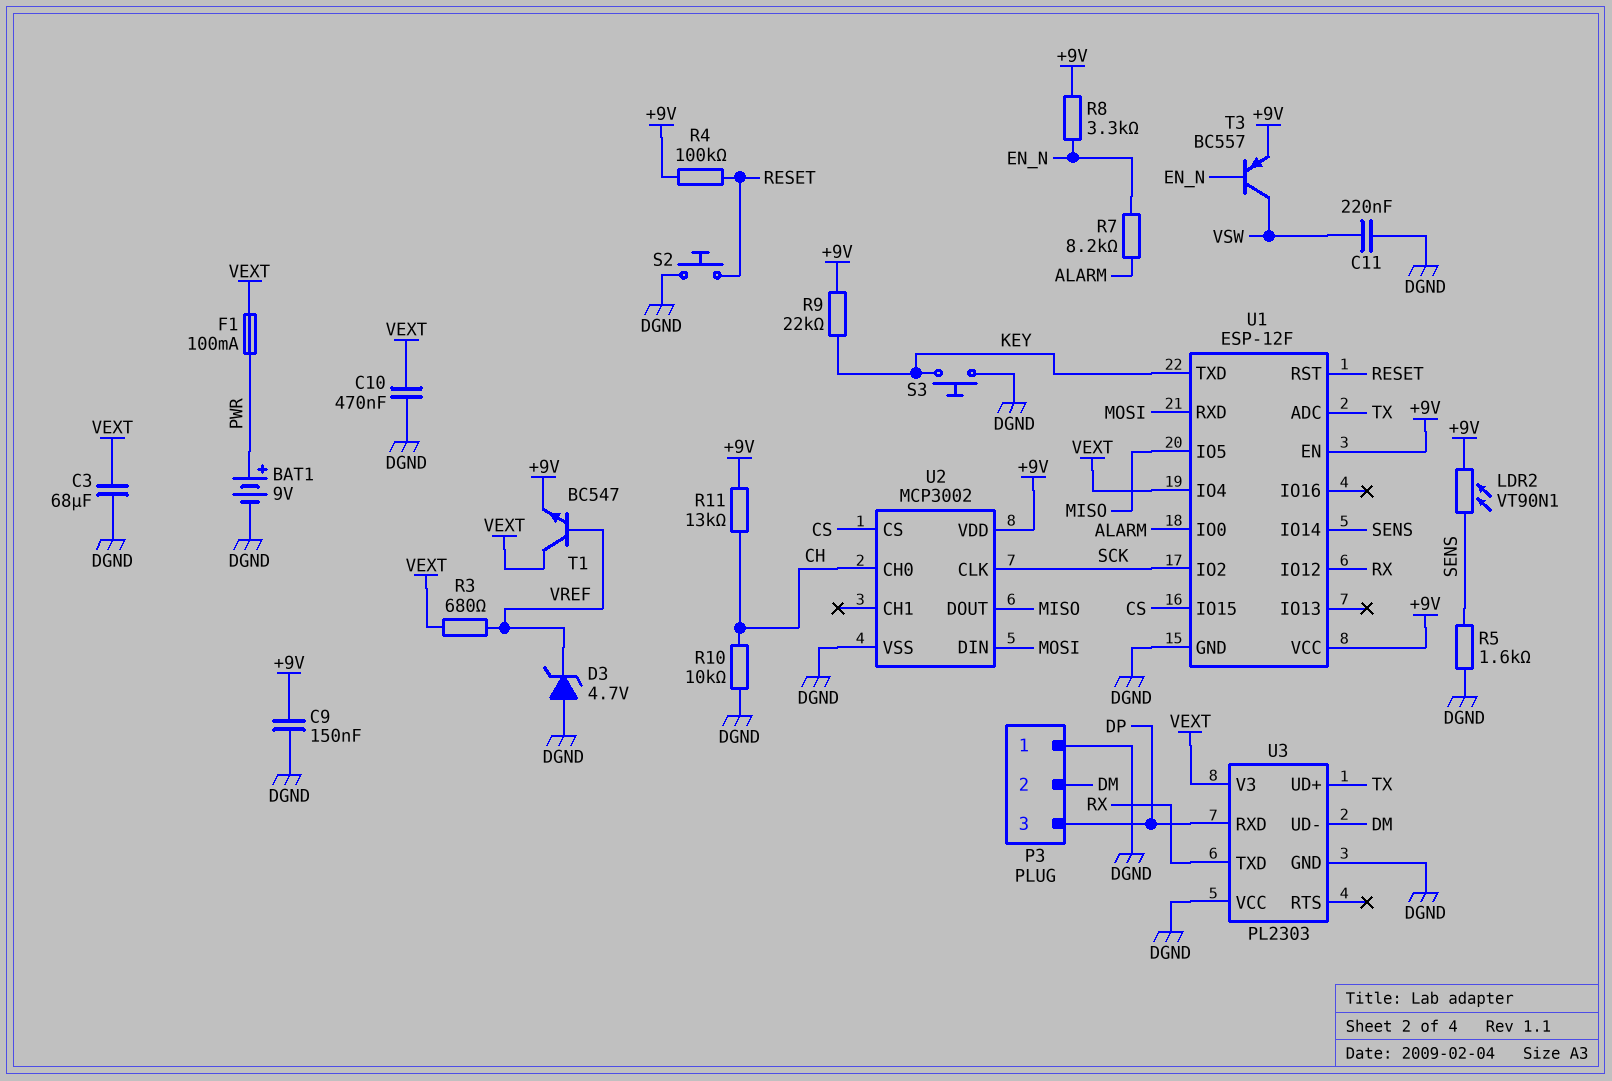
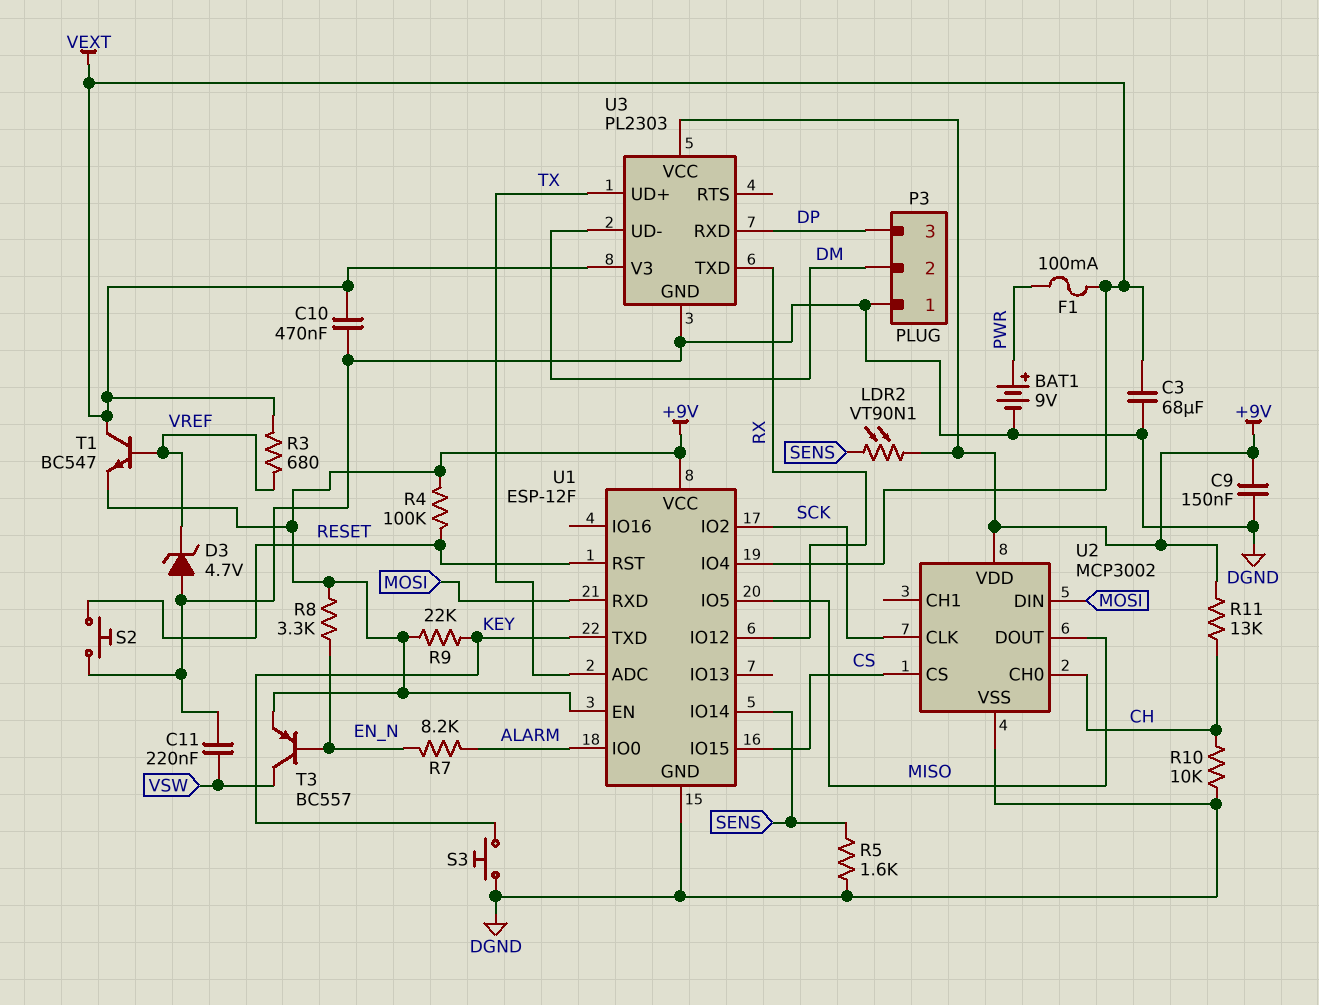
U3 pin VCC: DGND -> +9V

